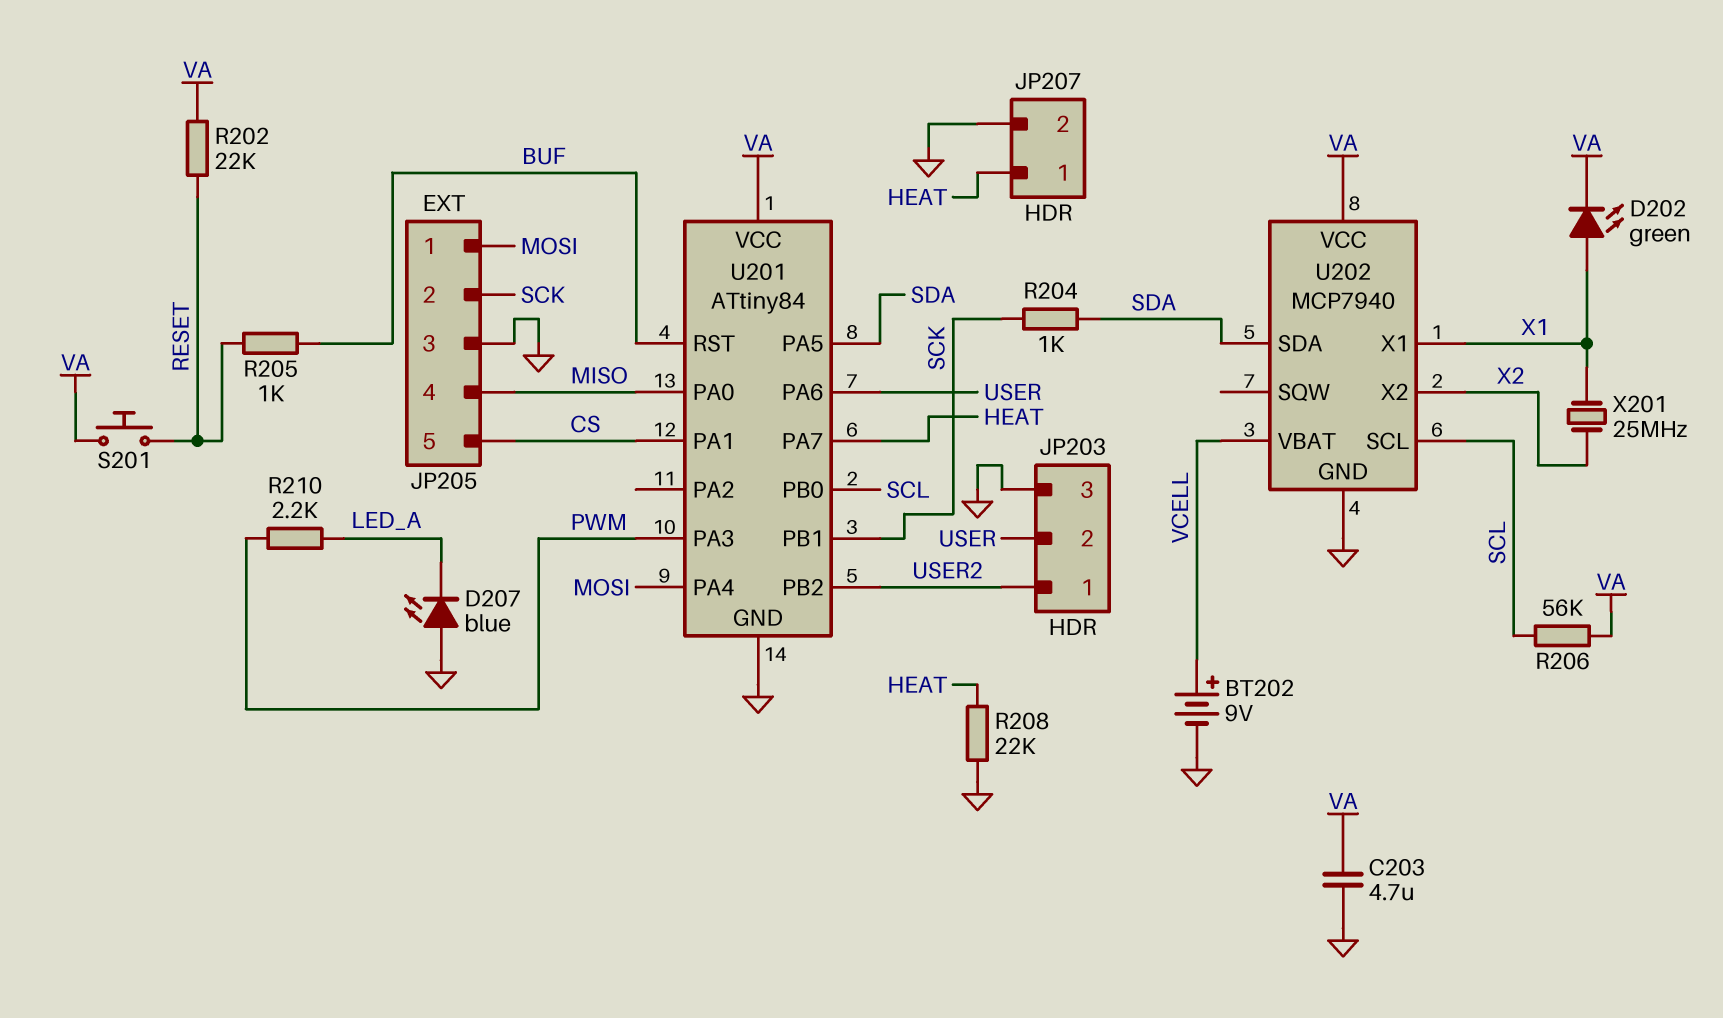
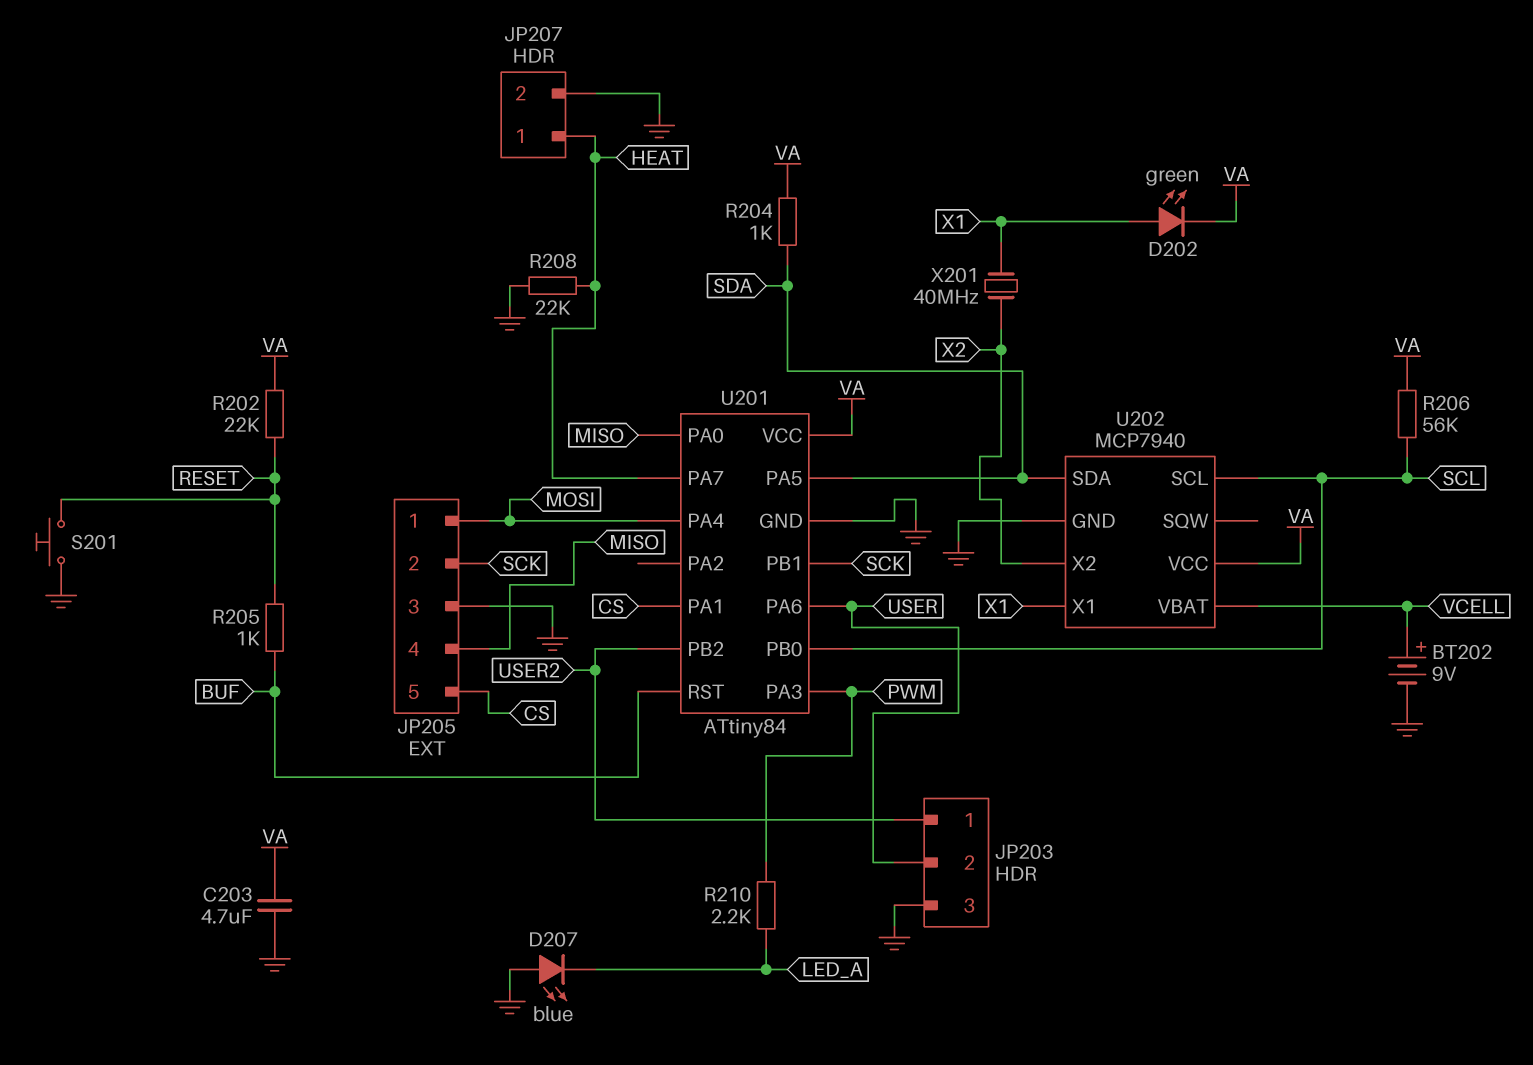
R204: 1k (SCK, SDA) -> 1k (SDA, VA)
S201: button (RESET, VA) -> button (GND, RESET)
X201: 25MHz (X1, X2) -> 40MHz (X1, X2)

